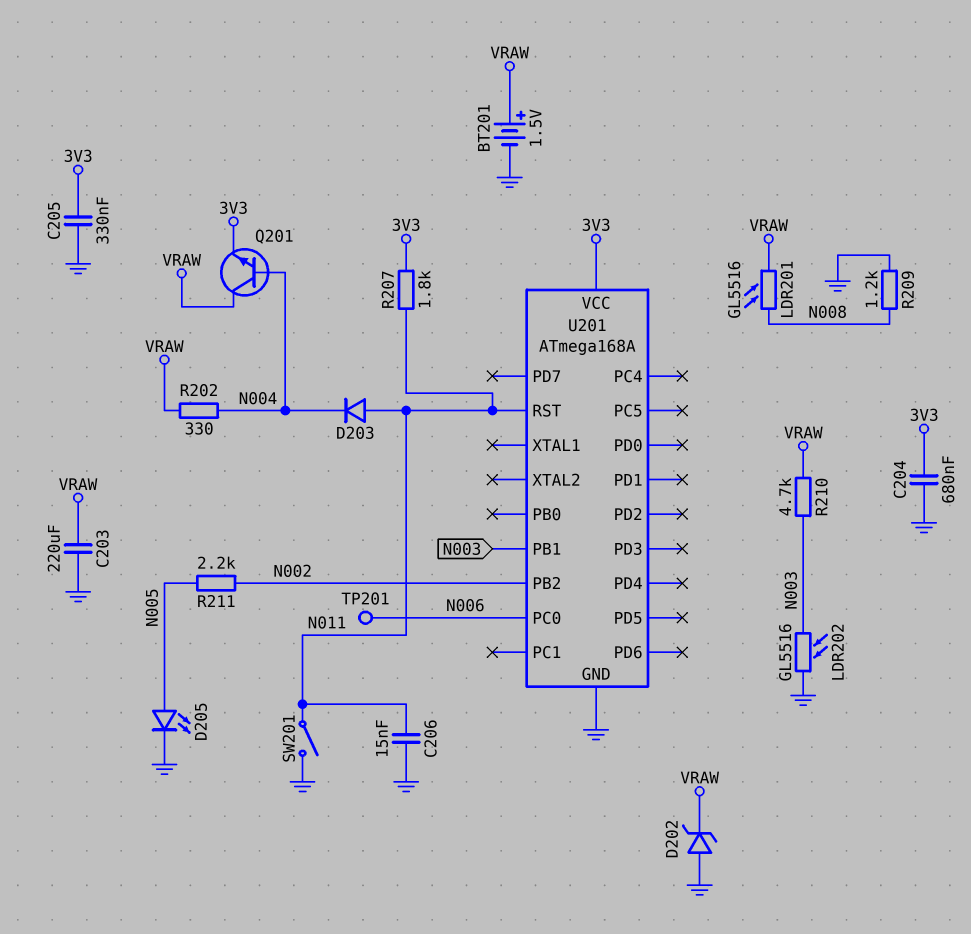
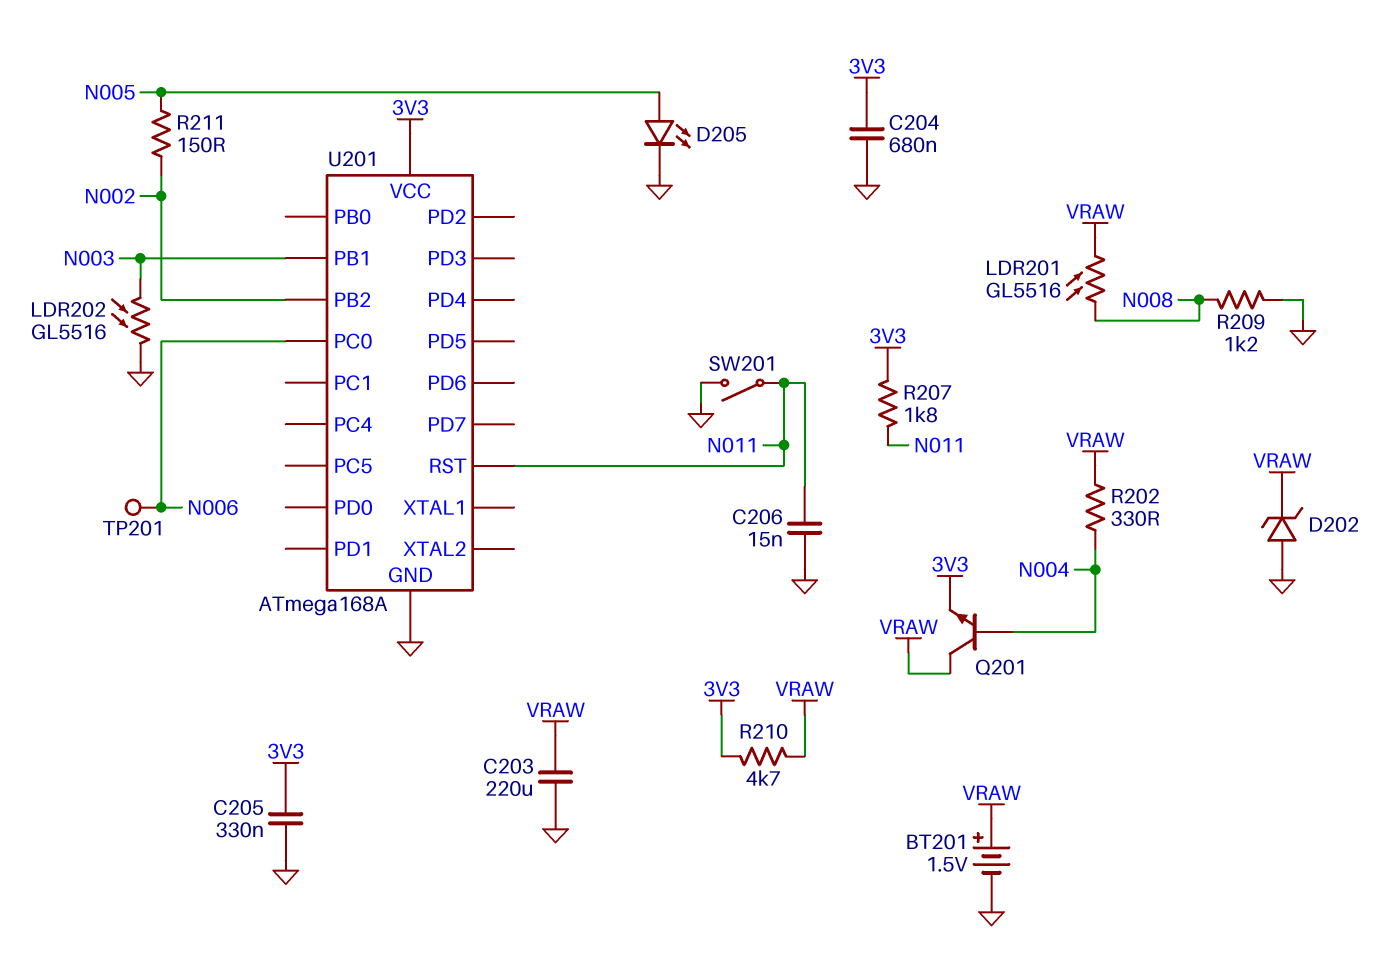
D203: diode (A N011, K N004) -> none
R210: 4.7k (N003, VRAW) -> 4.7k (3V3, VRAW)
R211: 2.2k (N002, N005) -> 150 (N002, N005)

